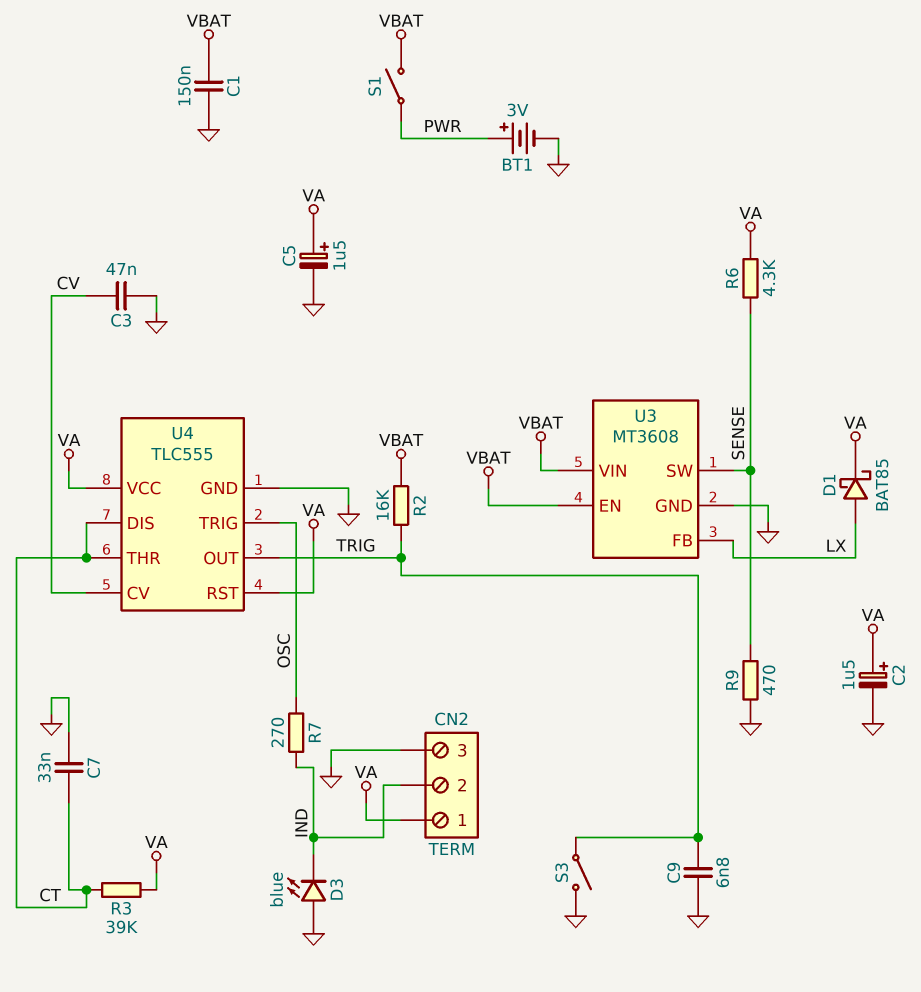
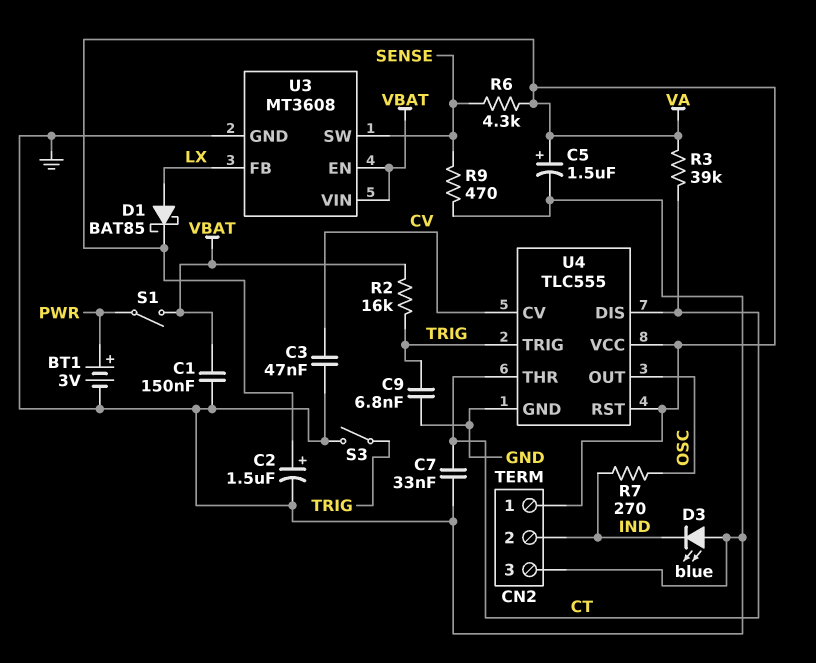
U4 pin OUT: TRIG -> OSC
U4 pin TRIG: OSC -> TRIG

